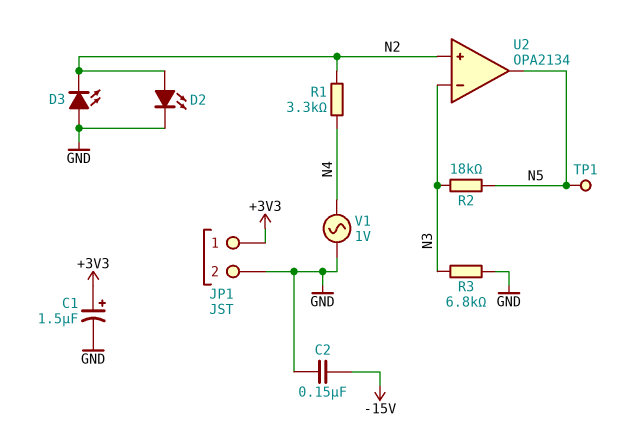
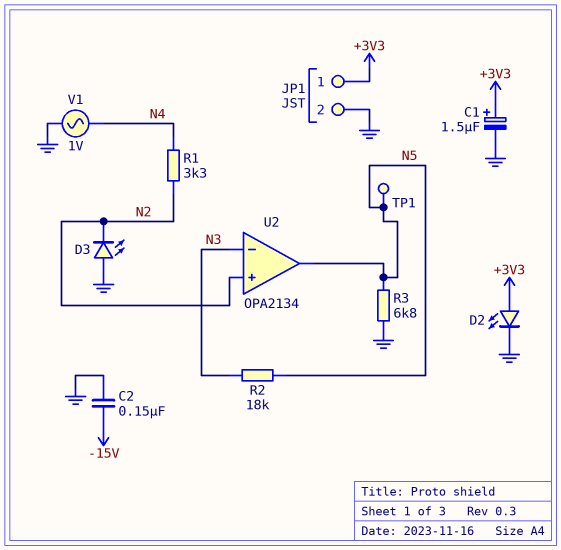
D2: LED (A N2, K GND) -> LED (A +3V3, K GND)
R3: 6.8k (GND, N3) -> 6.8k (GND, N5)

